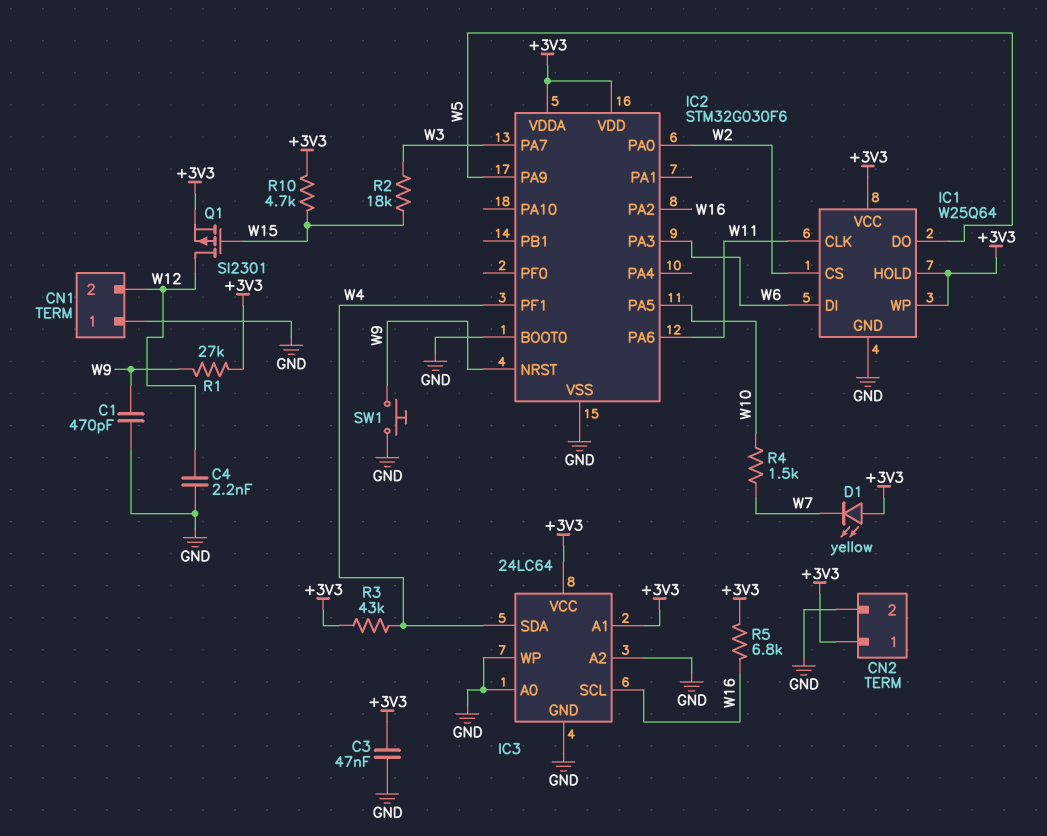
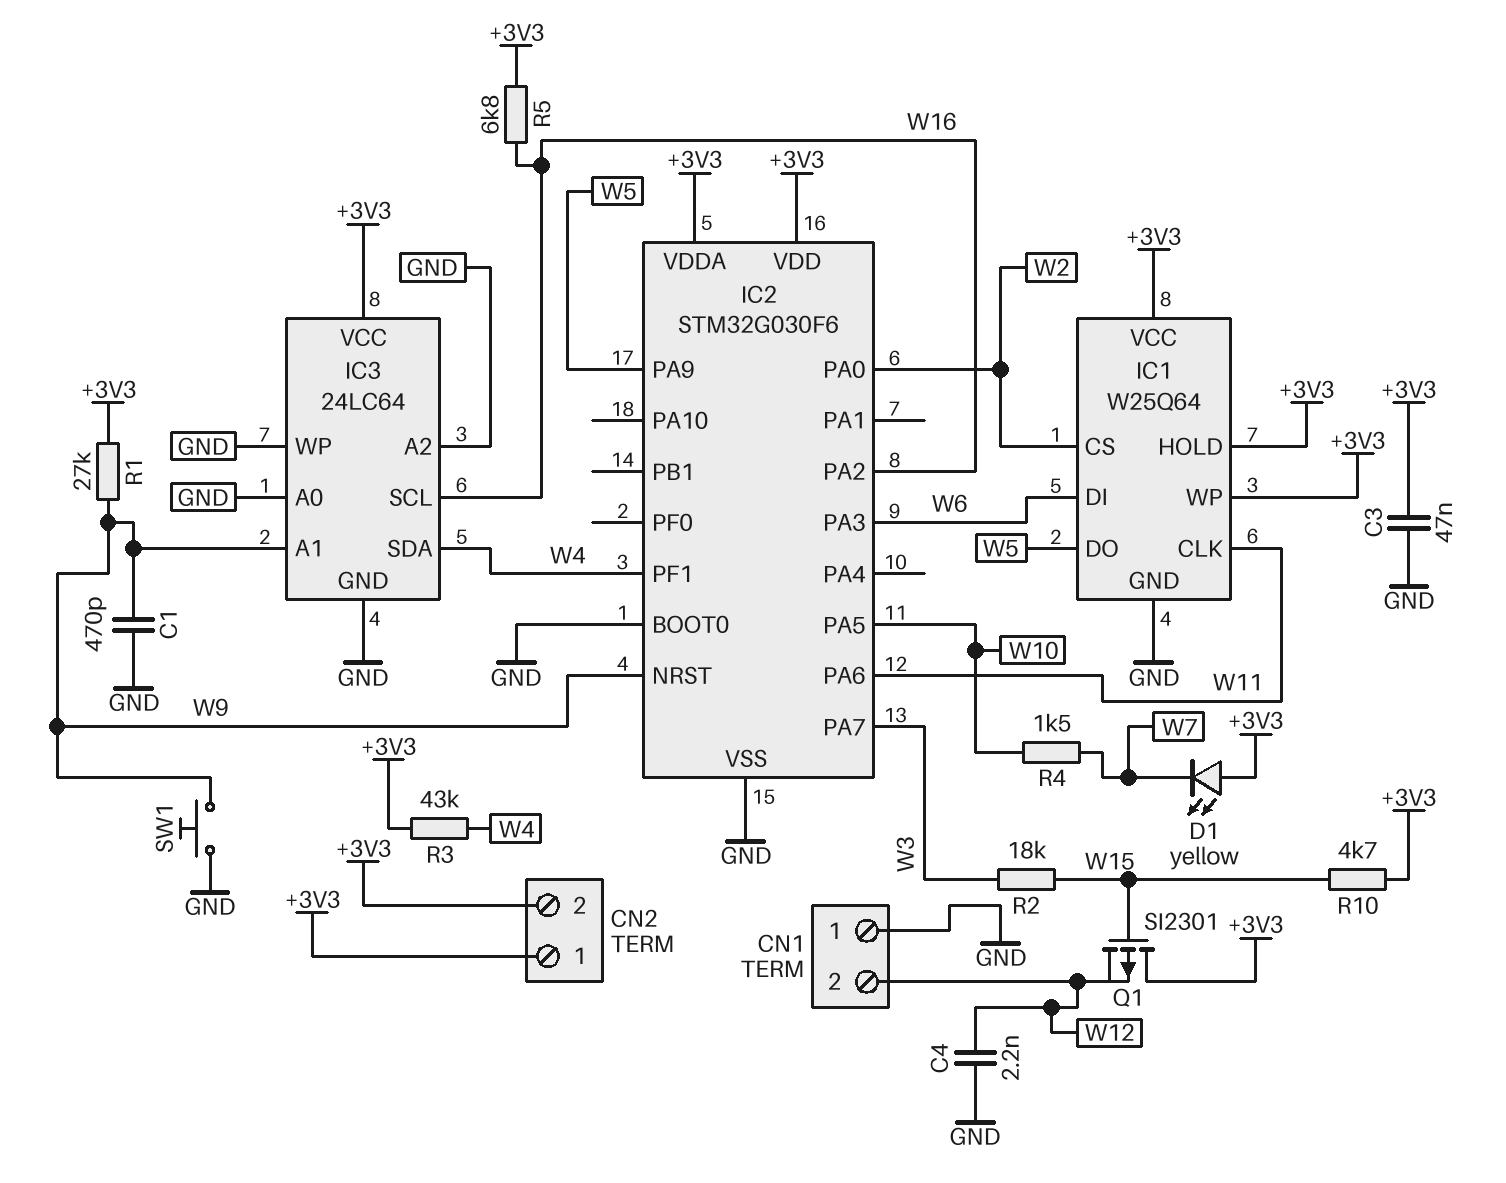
CN2 pin 2: GND -> +3V3
IC3 pin A1: +3V3 -> W9
Q1: PMOS SI2301 (G W15, D W12, S +3V3) -> PMOS SI2301 (G W15, D +3V3, S W12)

